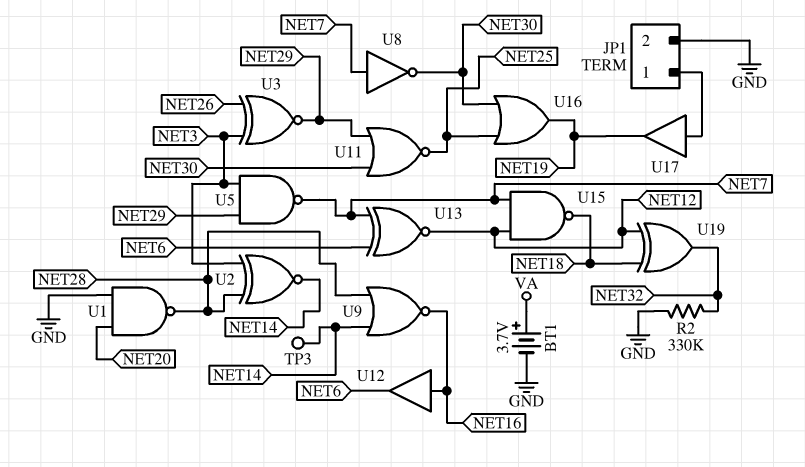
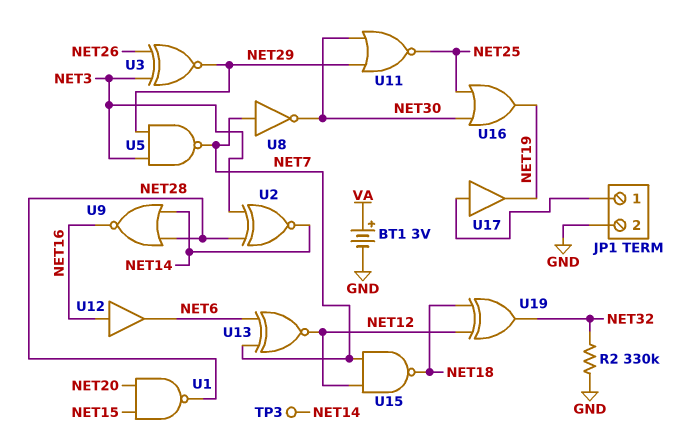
BT1: 3.7V (plus VA, minus GND) -> 3V (plus VA, minus GND)
U1: NAND (in GND, in NET20, out NET28) -> NAND (in NET15, in NET20, out NET28)

